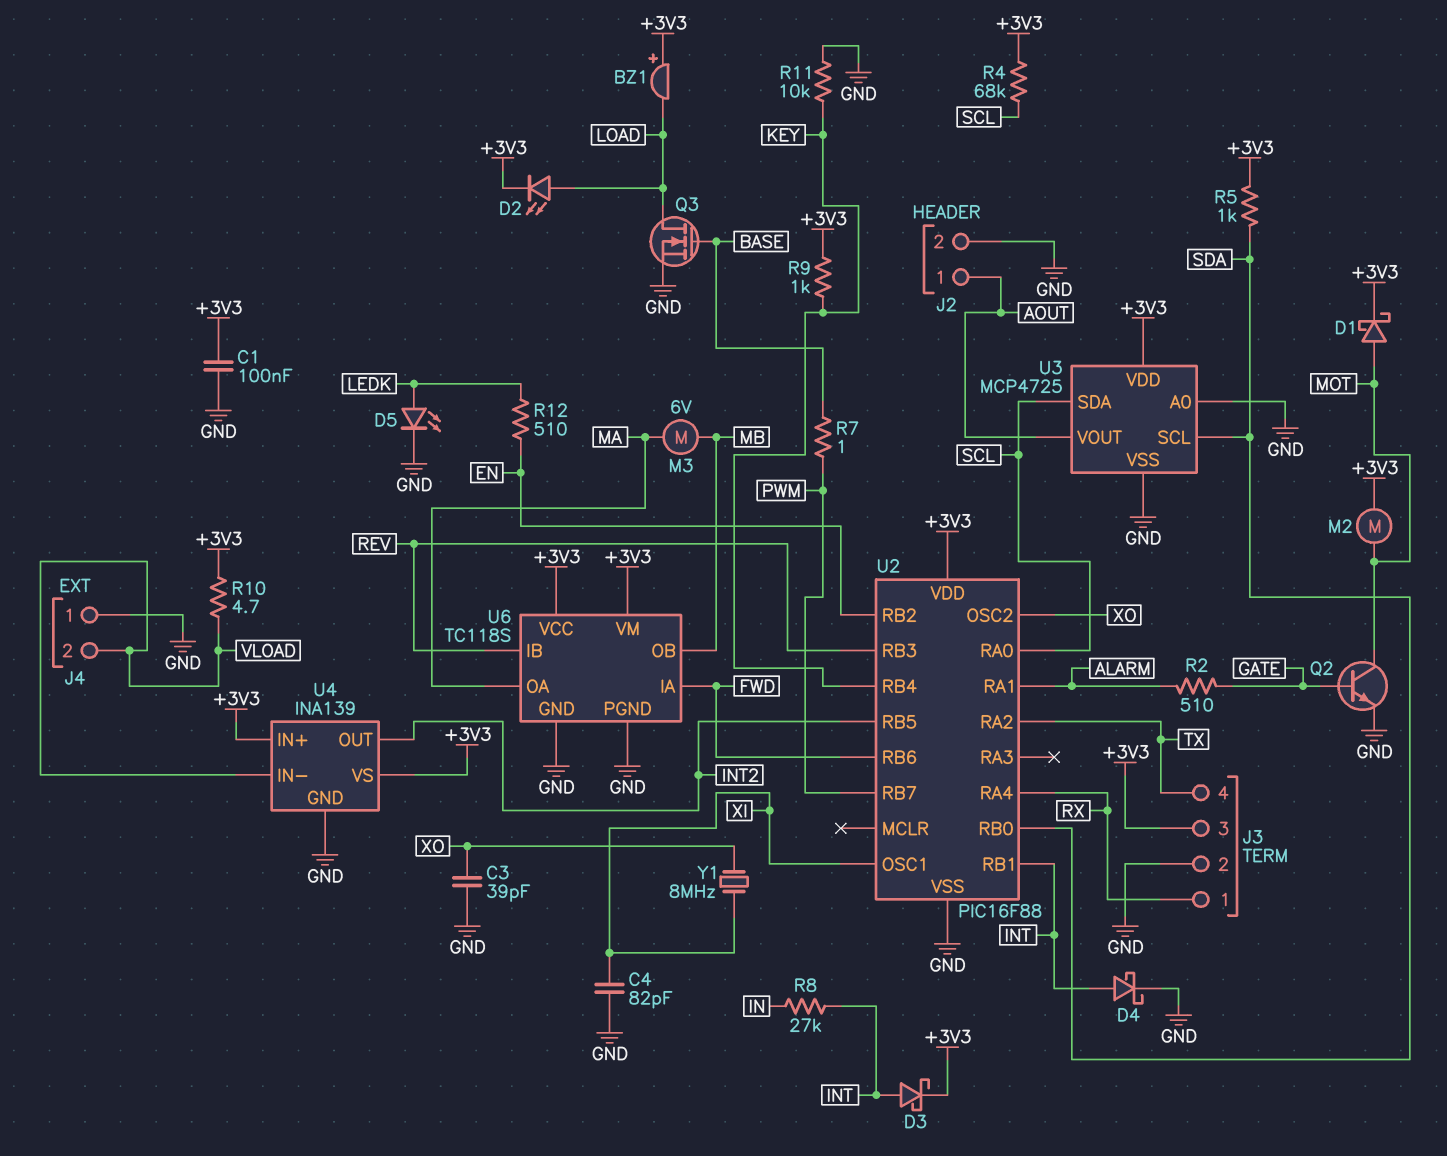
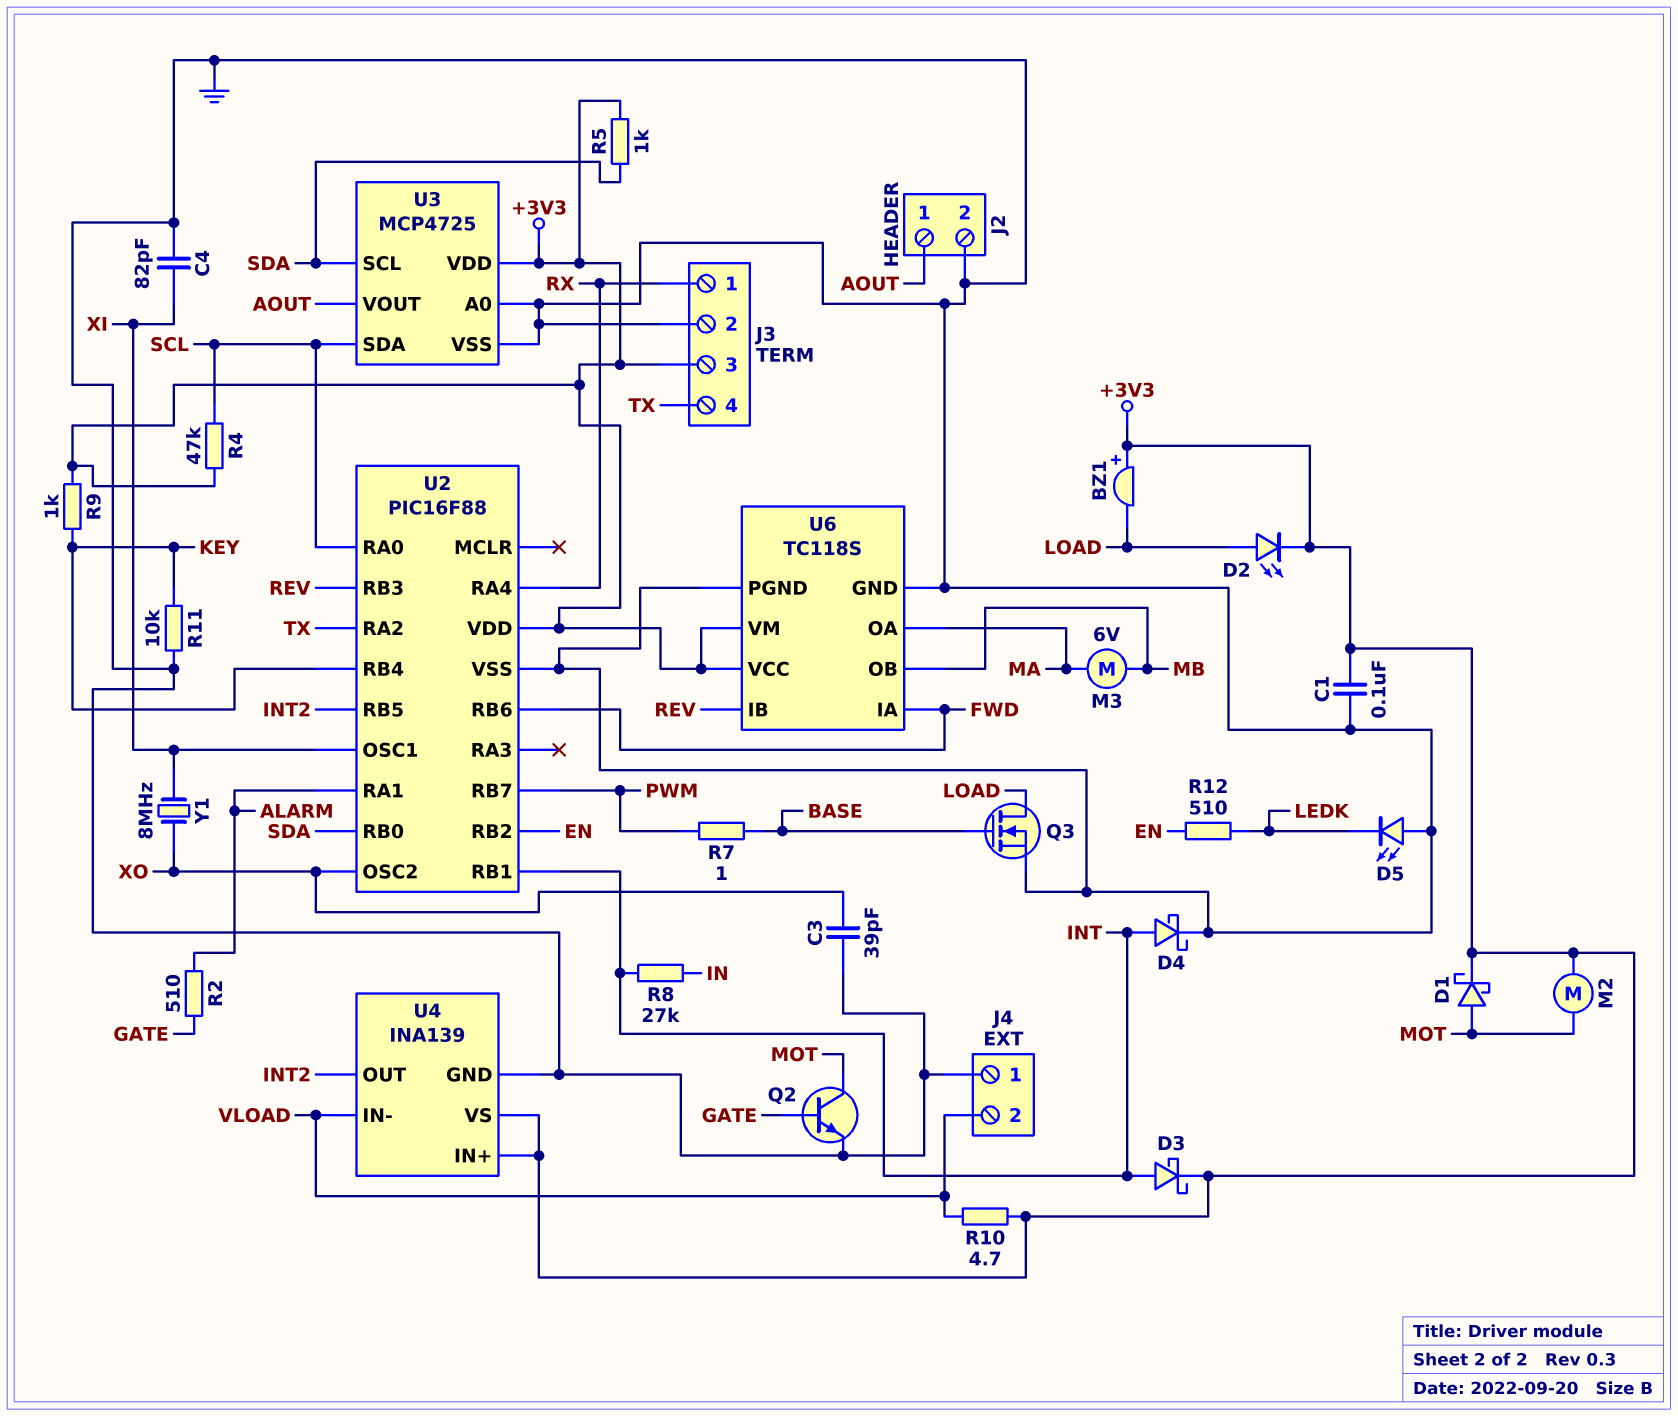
D5: LED (A LEDK, K GND) -> LED (A GND, K LEDK)
R4: 68k (+3V3, SCL) -> 47k (+3V3, SCL)

